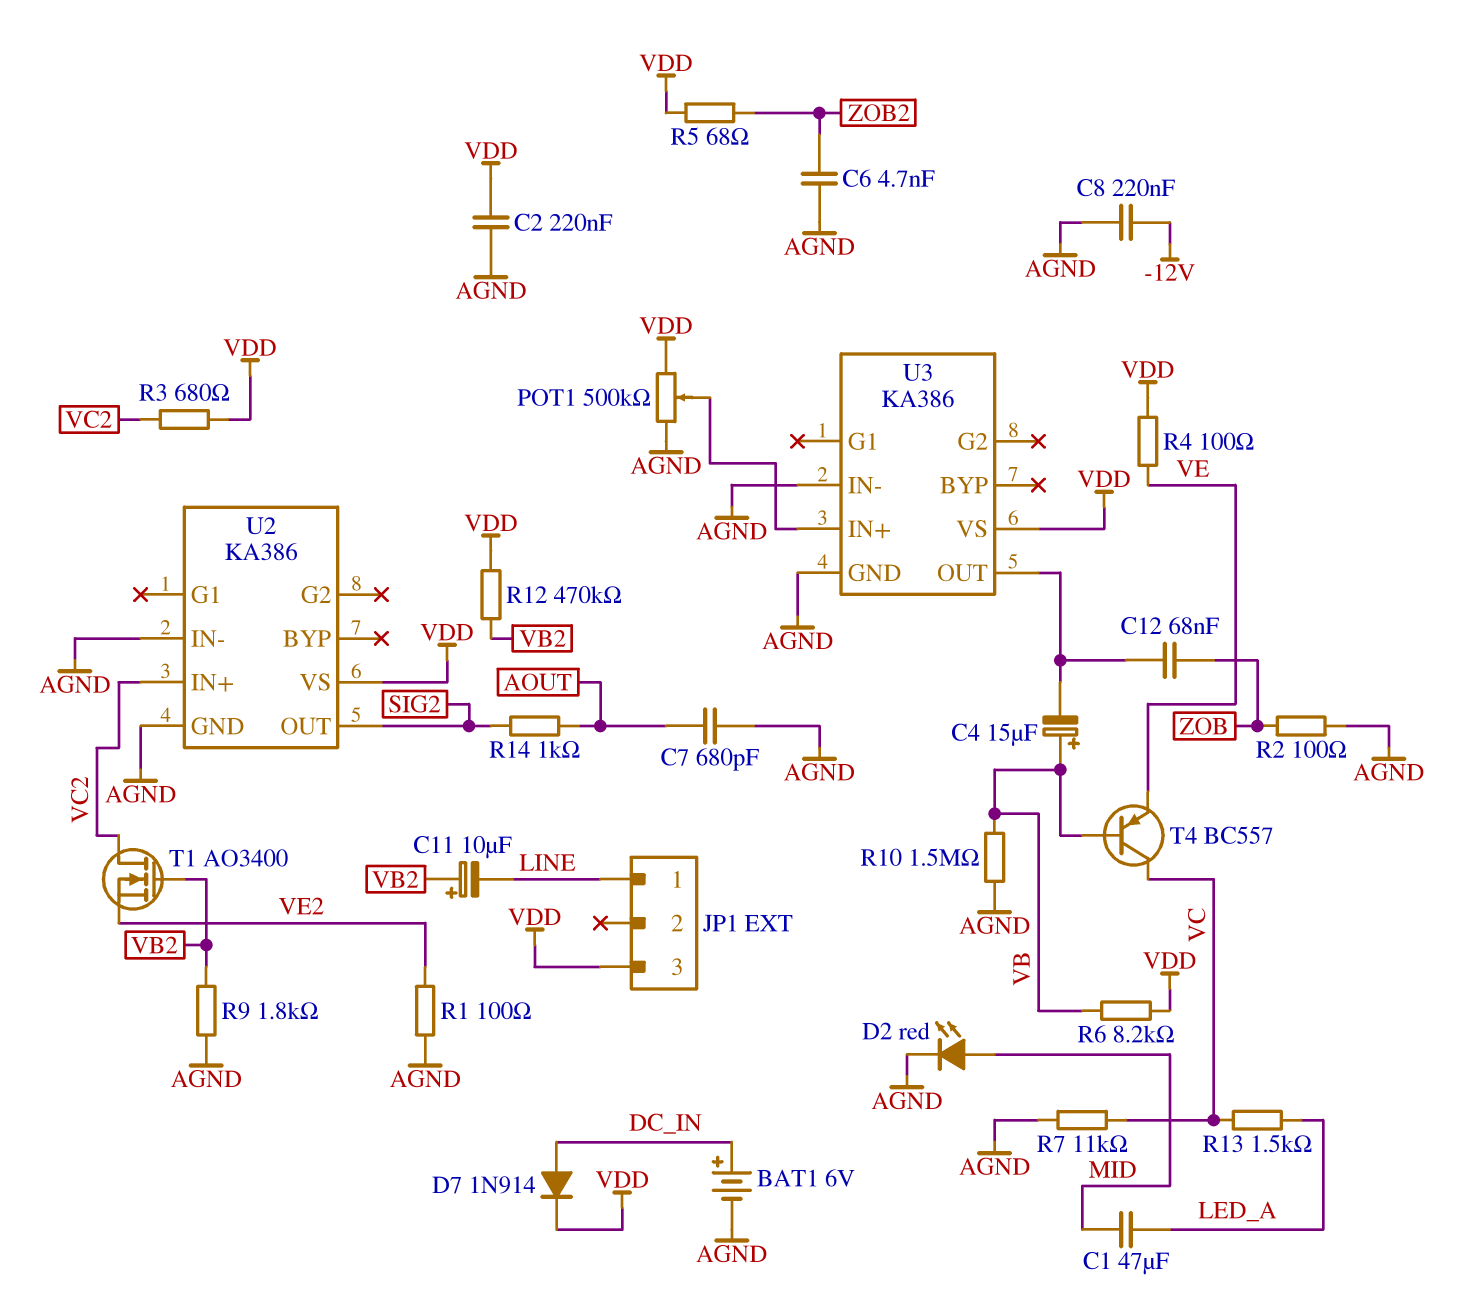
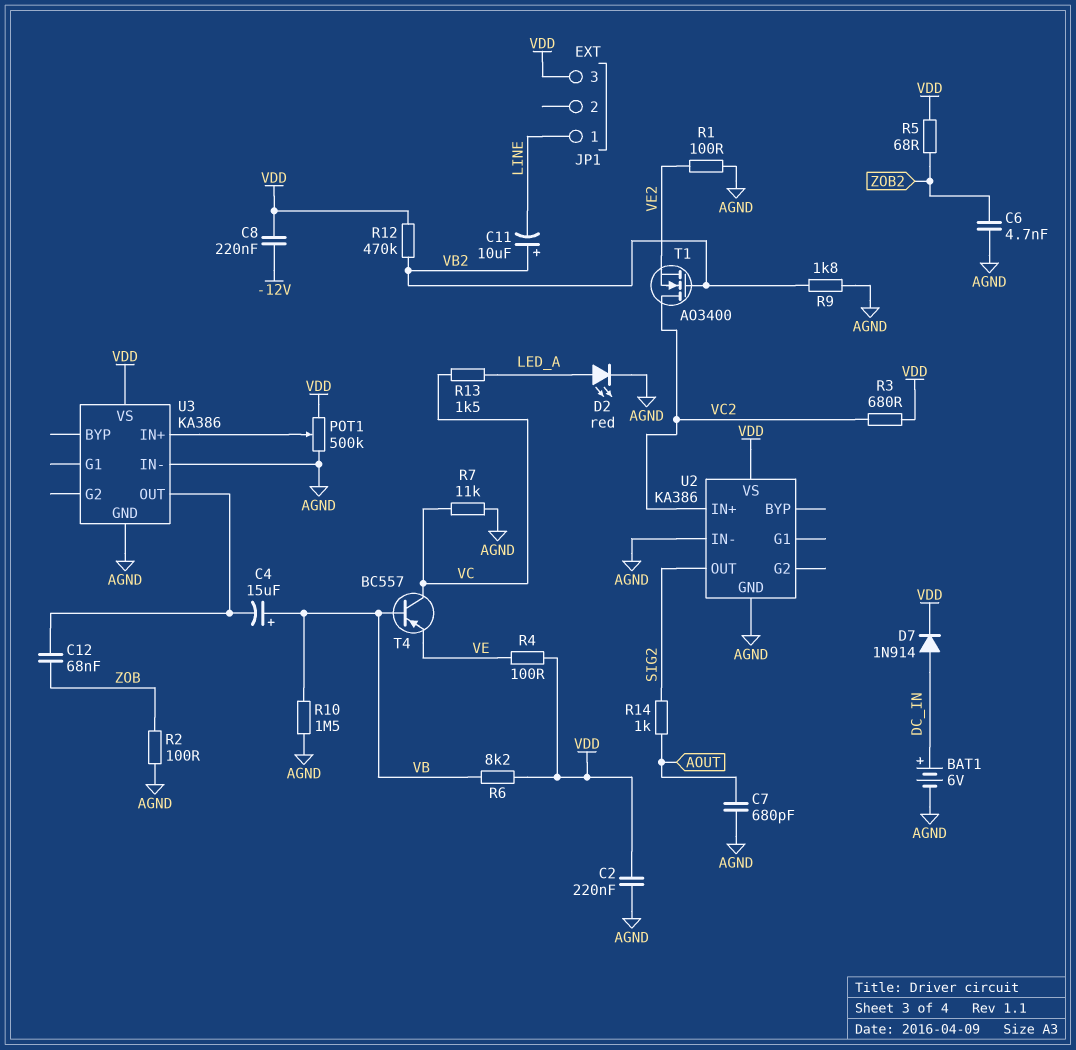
C1: 47uF (LED_A, MID) -> none
C8: 220nF (-12V, AGND) -> 220nF (-12V, VDD)
D2: LED red (A MID, K AGND) -> LED red (A LED_A, K AGND)

